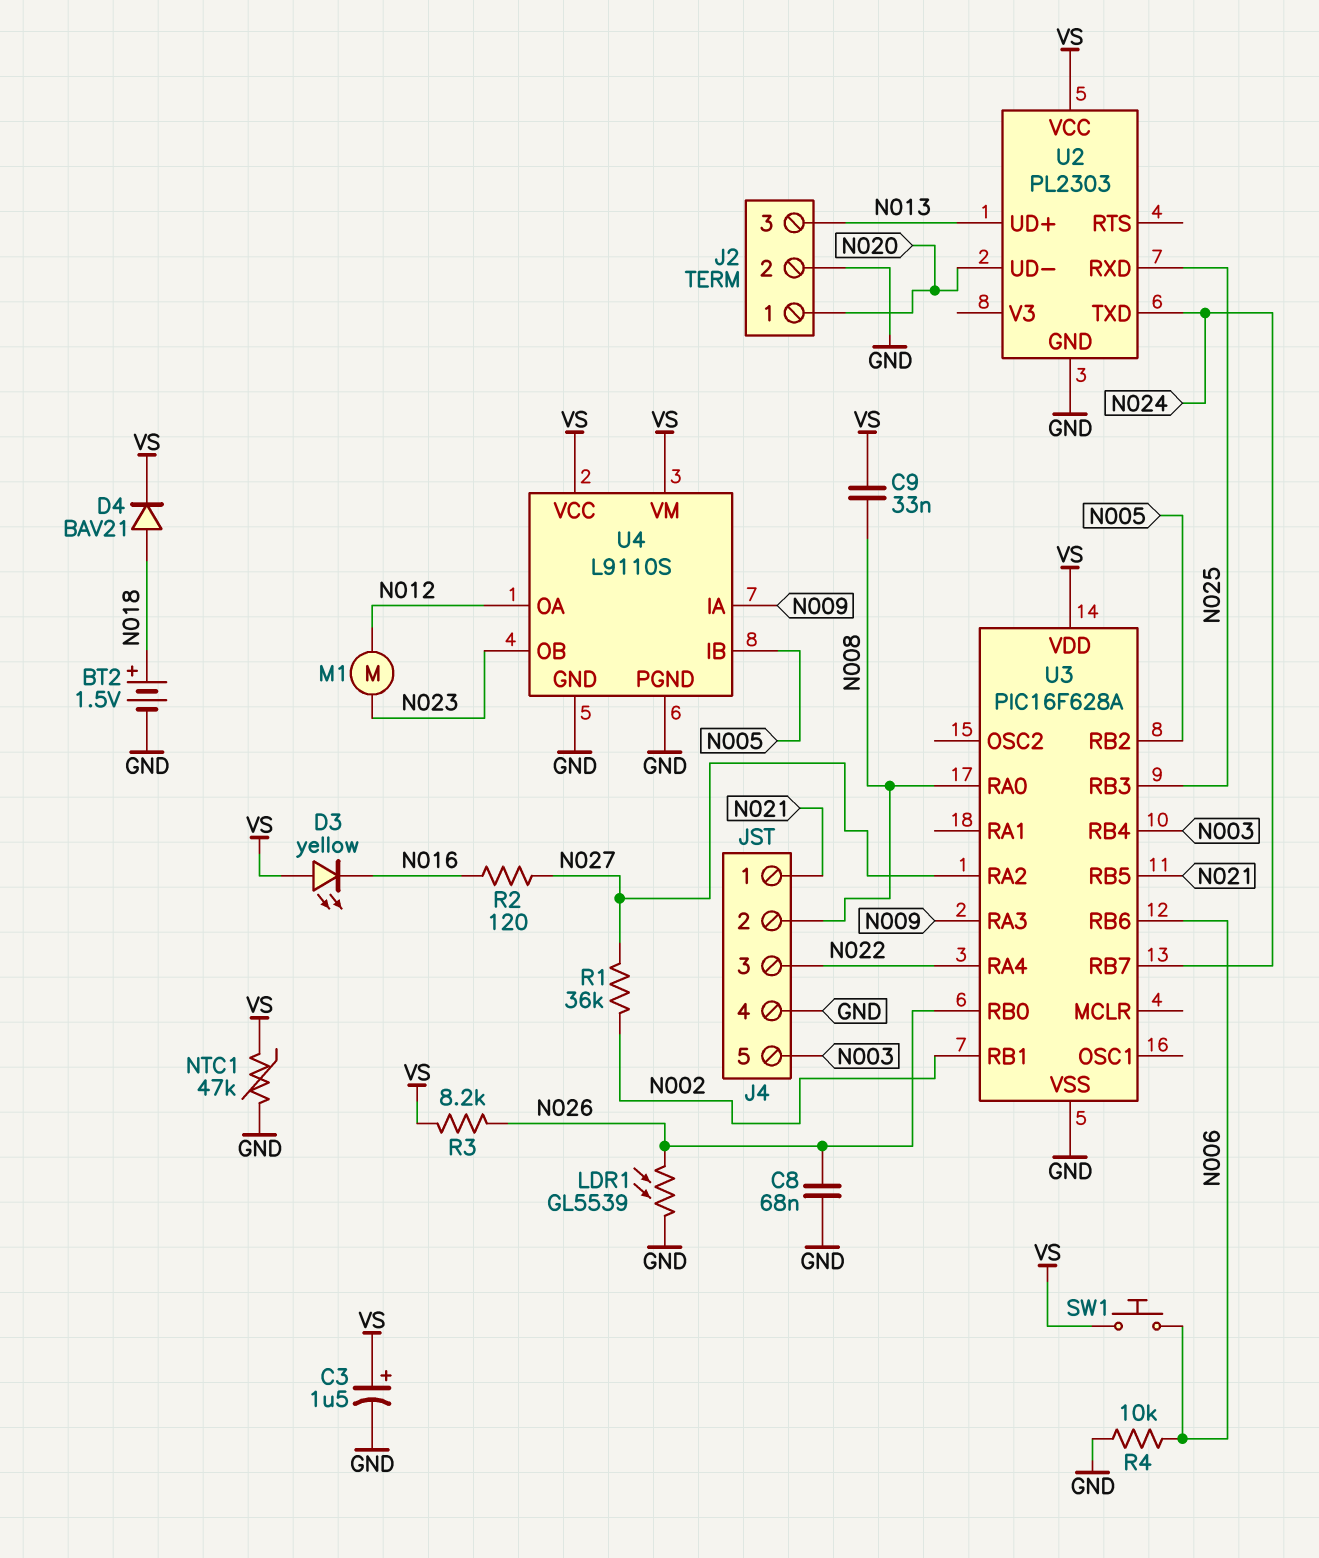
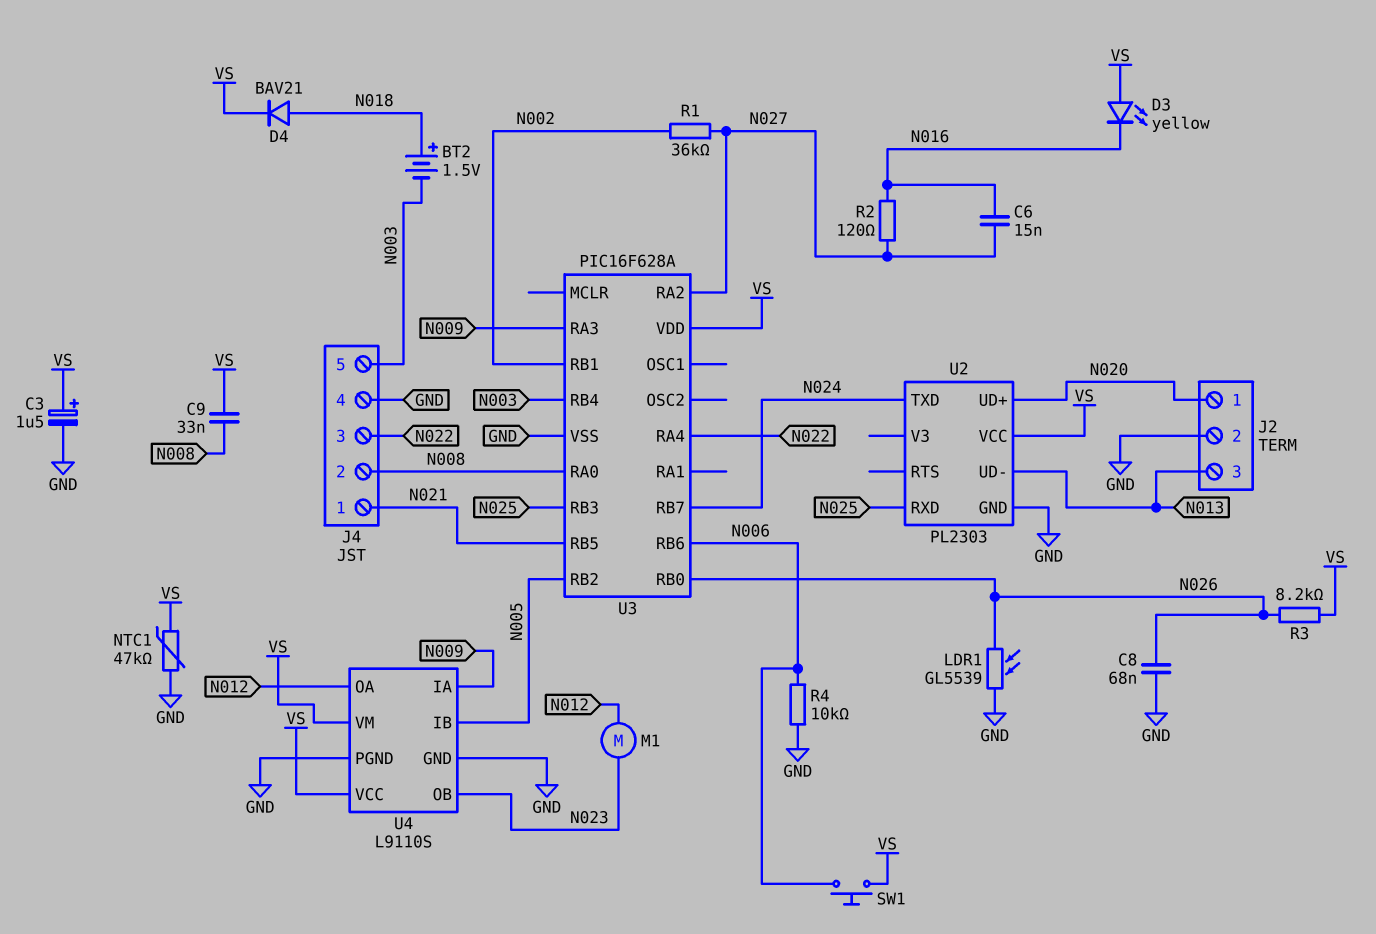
BT2: 1.5V (plus N018, minus GND) -> 1.5V (plus N018, minus N003)
C6: none -> 15nF (N016, N027)
U2 pin UD+: N013 -> N020
U2 pin UD-: N020 -> N013

